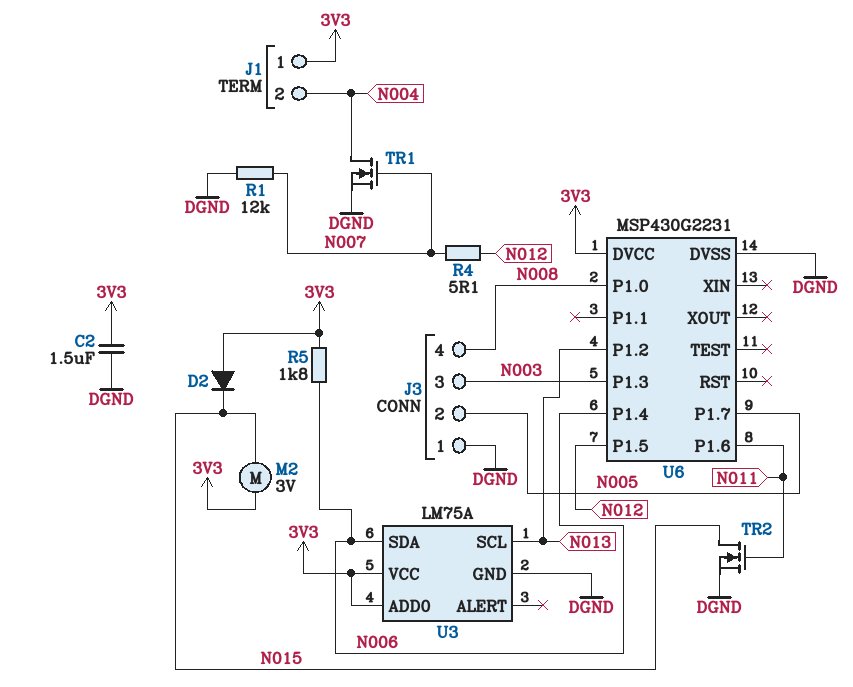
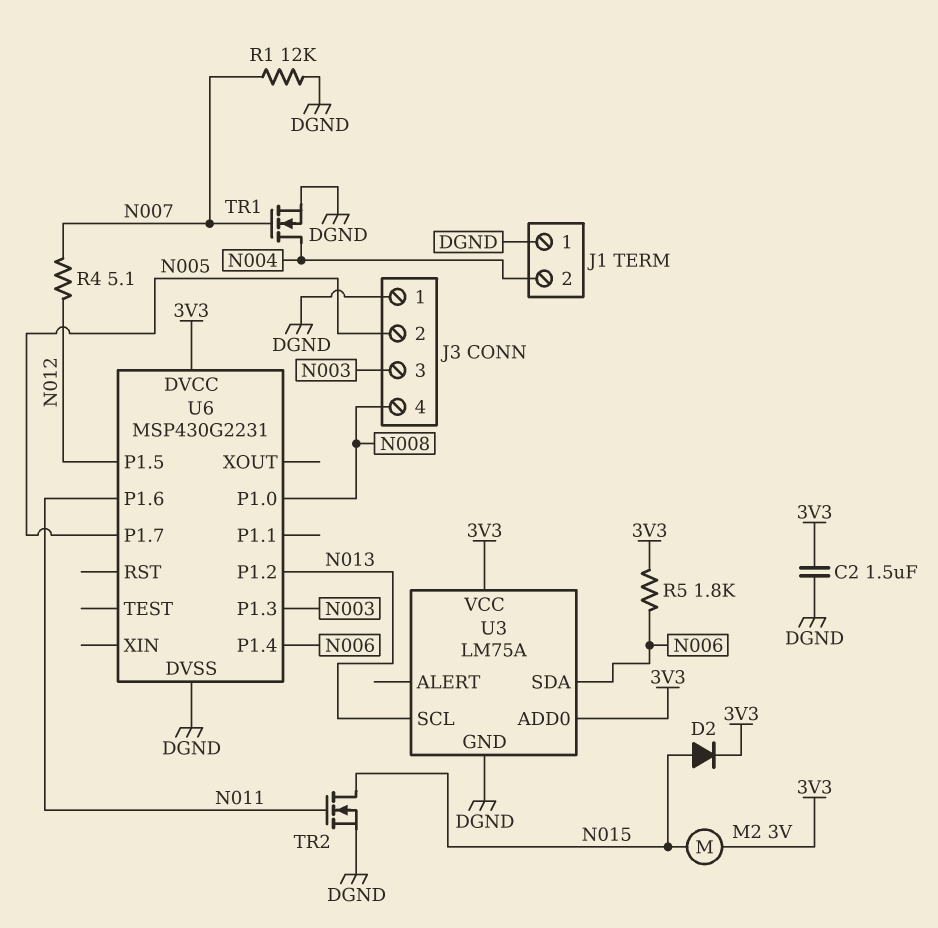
D2: diode (A 3V3, K N015) -> diode (A N015, K 3V3)
J1 pin 1: 3V3 -> DGND

